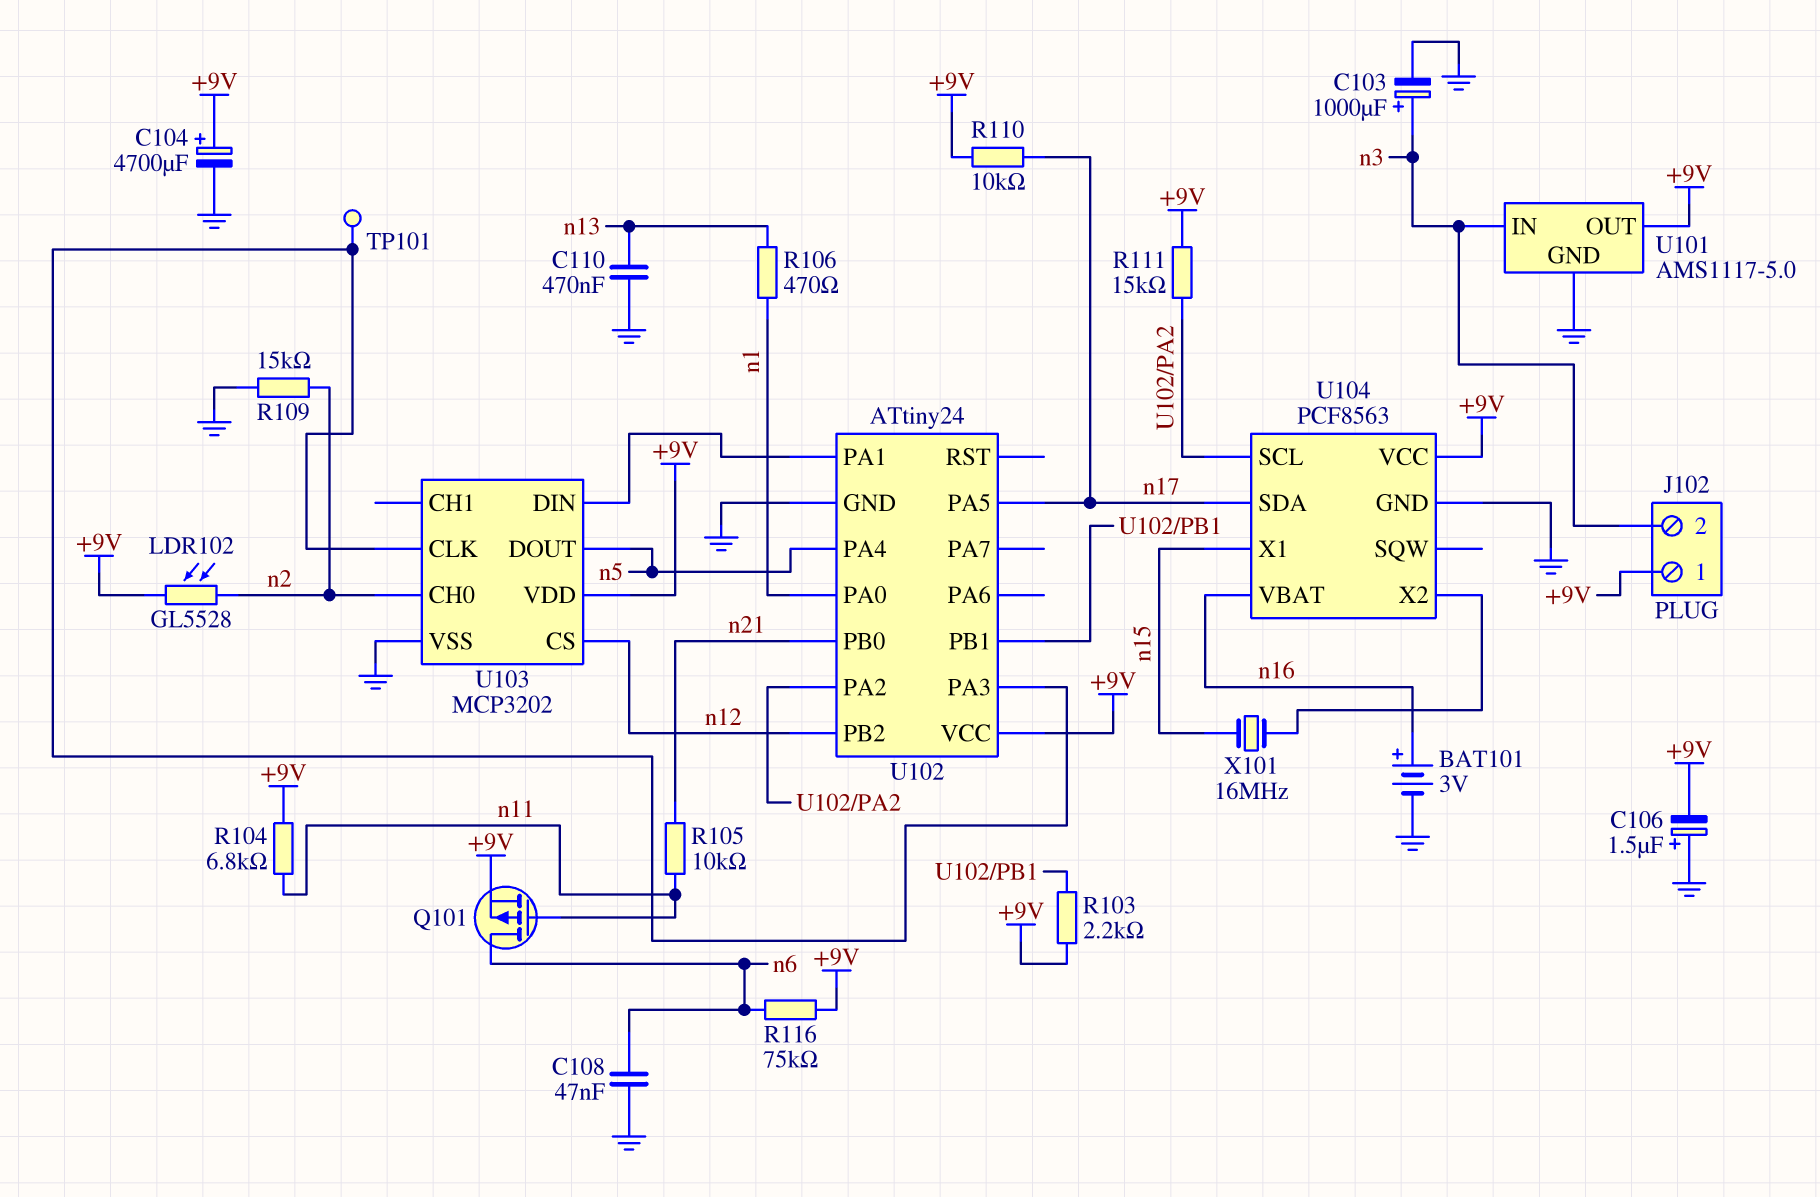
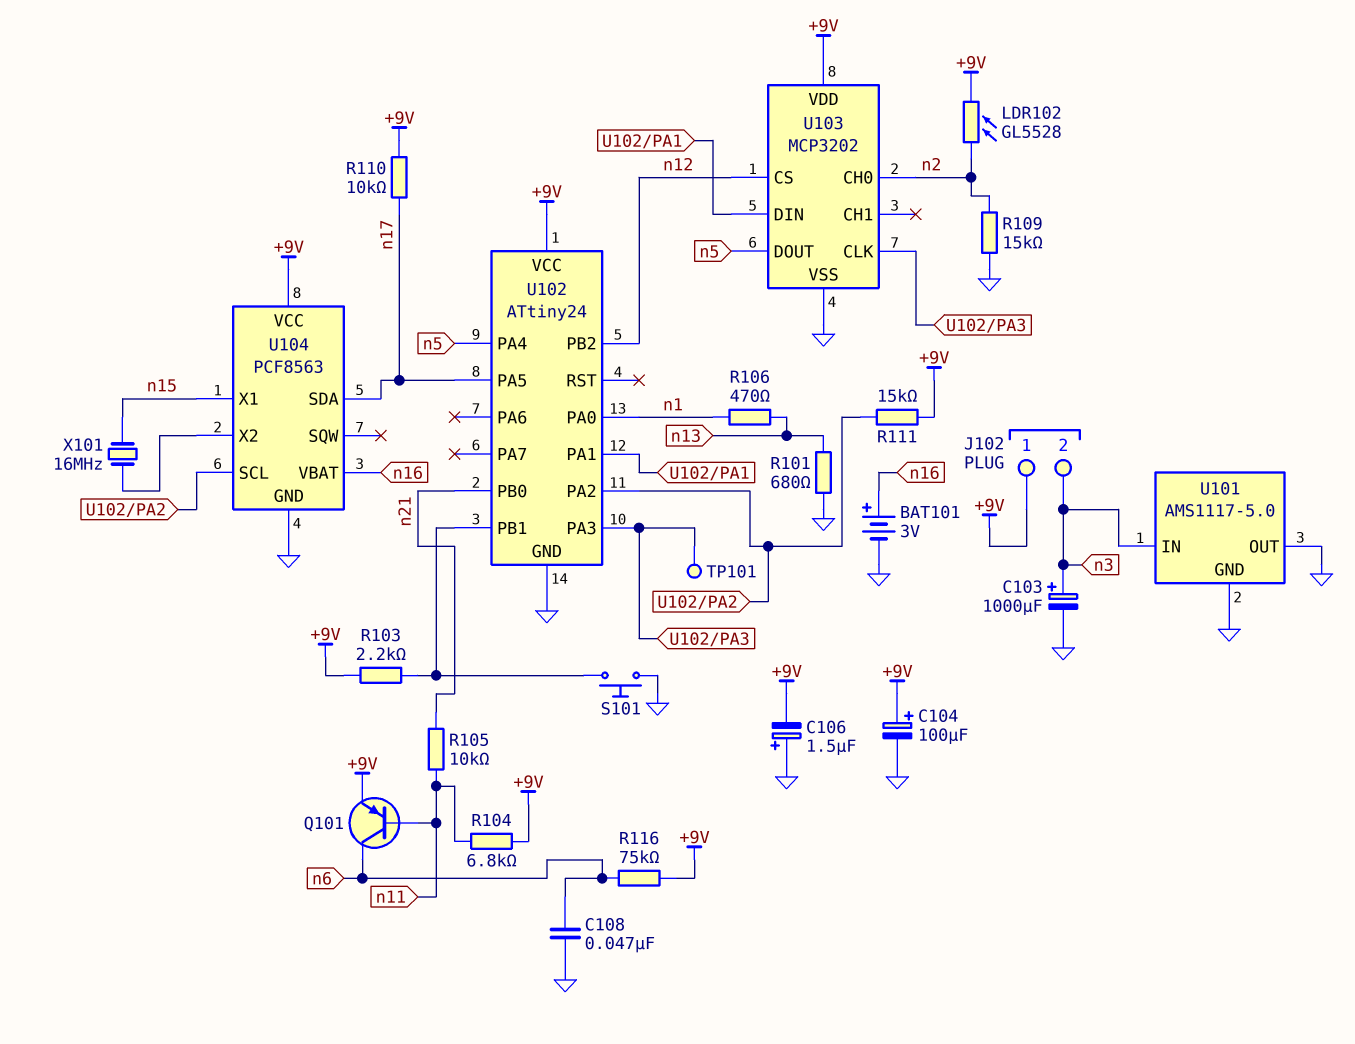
C104: 4700uF (plus +9V, minus GND) -> 100uF (plus +9V, minus GND)
C110: 470nF (GND, n13) -> none
Q101: PMOS (G n11, D n6, S +9V) -> PNP (B n11, C n6, E +9V)
R101: none -> 680 (GND, n13)
S101: none -> button (GND, U102/PB1)
U101 pin OUT: +9V -> GND

